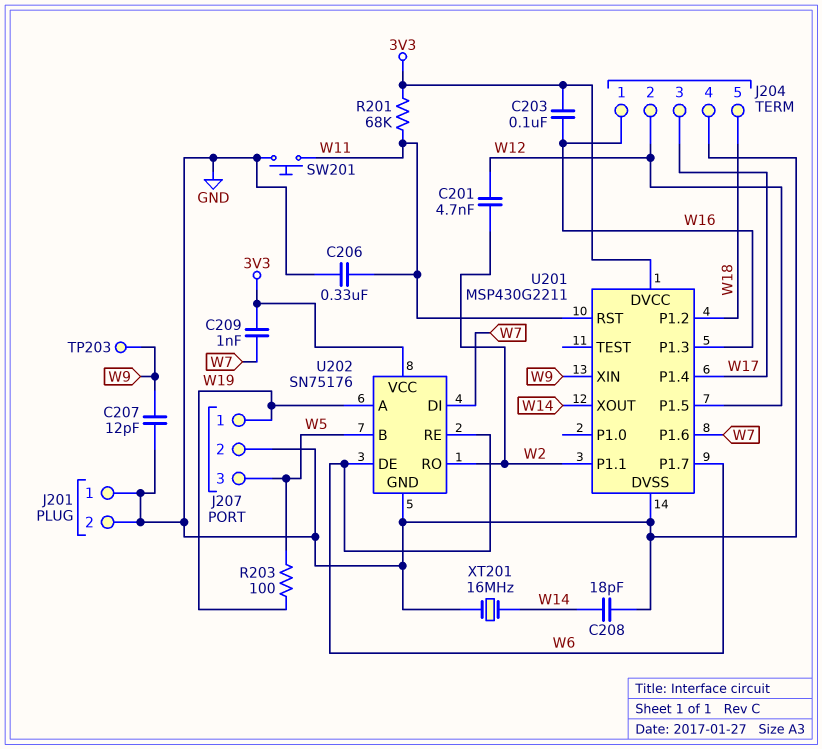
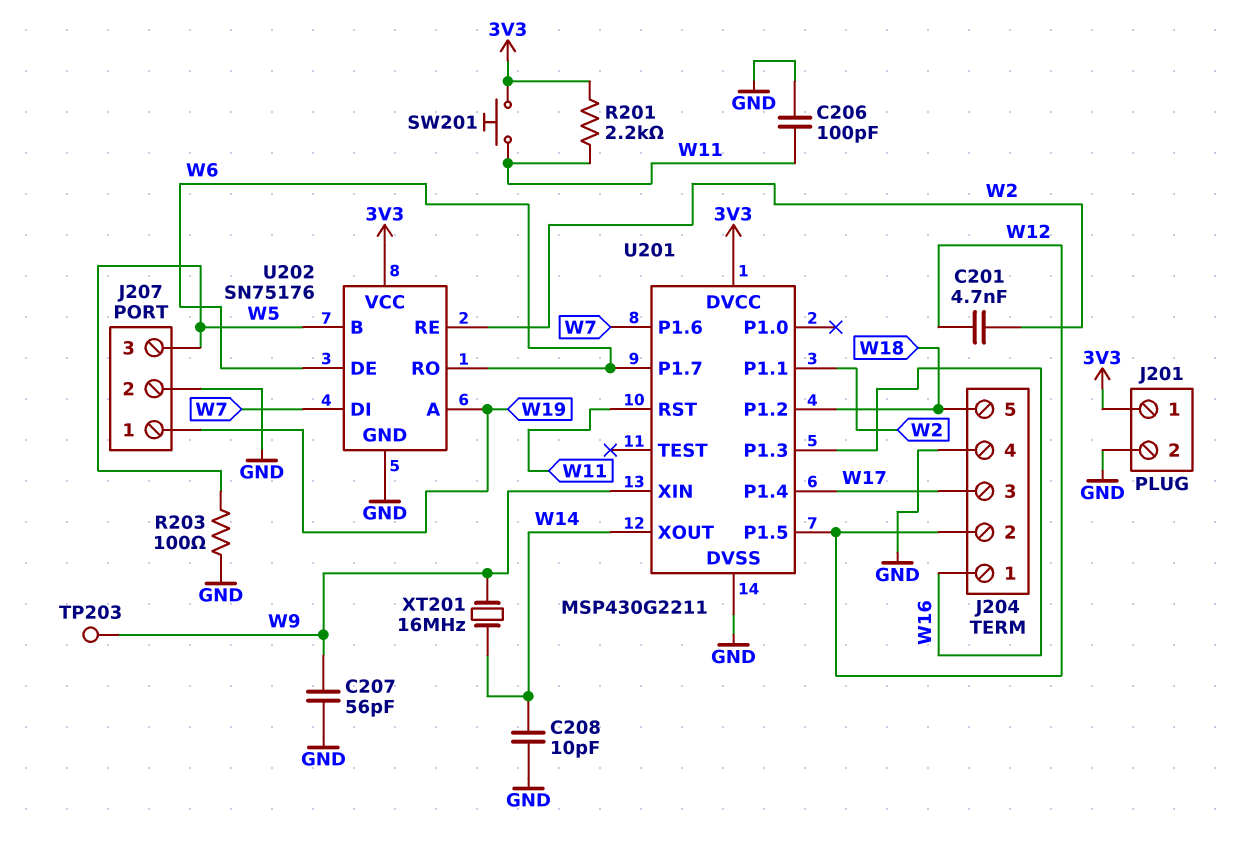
C203: 100nF (3V3, W16) -> none
C206: 330nF (GND, W11) -> 100pF (GND, W11)
C207: 12pF (GND, W9) -> 56pF (GND, W9)
C208: 18pF (GND, W14) -> 10pF (GND, W14)
C209: 1nF (3V3, W7) -> none
J201 pin 1: GND -> 3V3
R201: 68k (3V3, W11) -> 2.2k (3V3, W11)
R203: 100 (W5, W19) -> 100 (GND, W5)
SW201: button (GND, W11) -> button (3V3, W11)
U202 pin RE: W6 -> W2
U202 pin RO: W2 -> W6
XT201: 16MHz (GND, W14) -> 16MHz (W9, W14)

